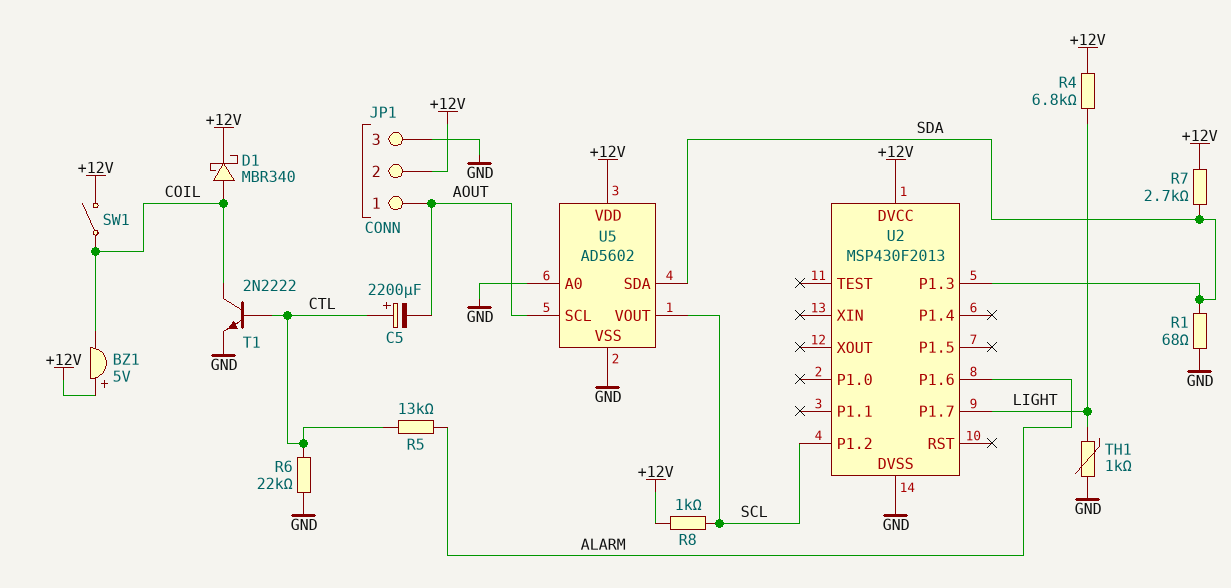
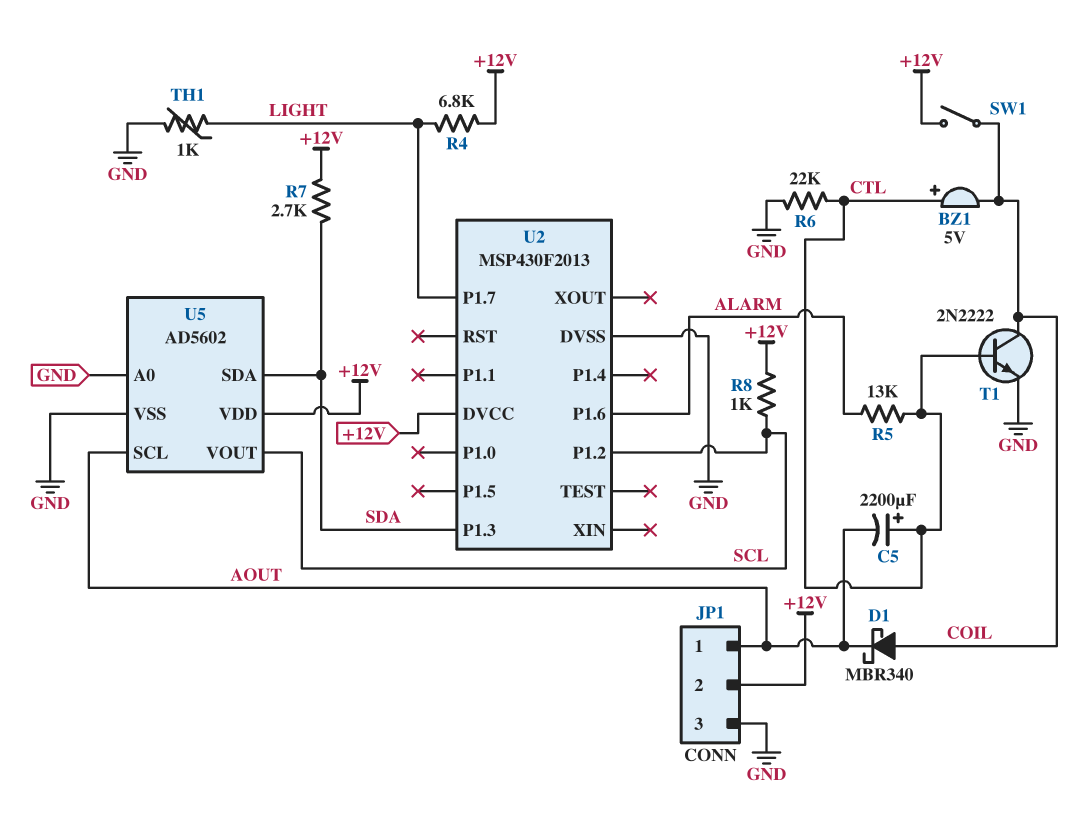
BZ1: buzzer 5V (plus +12V, minus COIL) -> buzzer 5V (plus CTL, minus COIL)
D1: schottky MBR340 (A COIL, K +12V) -> schottky MBR340 (A COIL, K AOUT)
R1: 68 (GND, SDA) -> none

